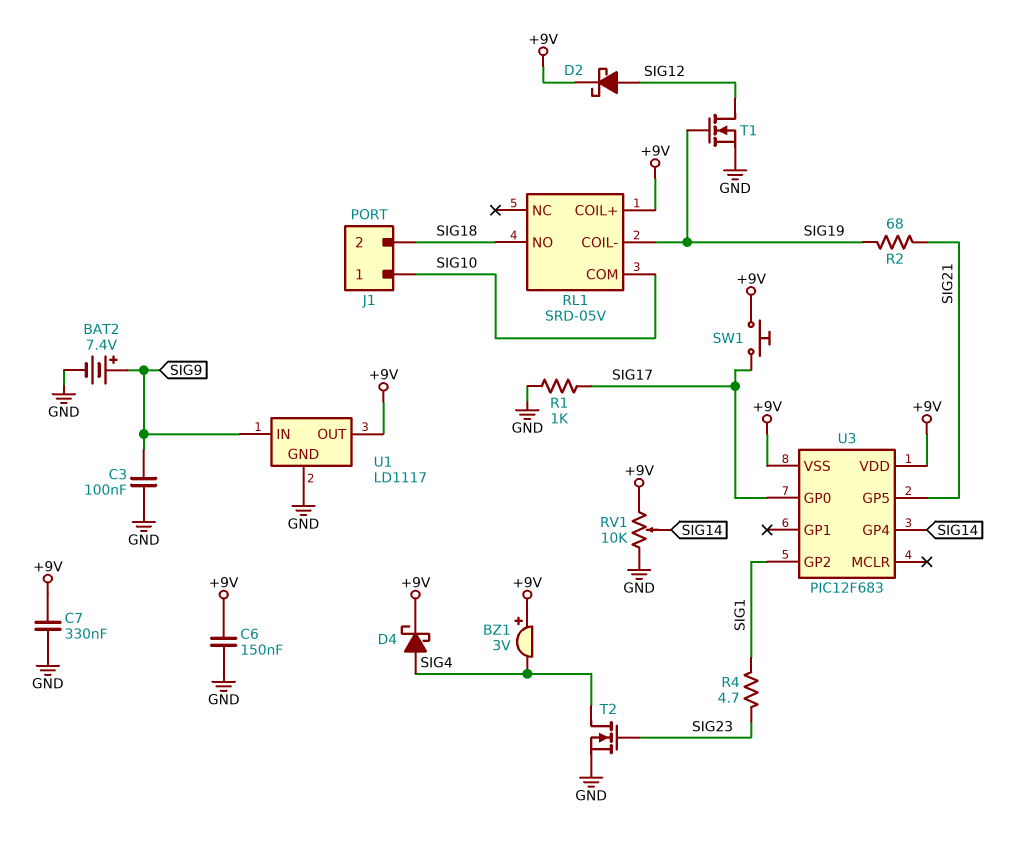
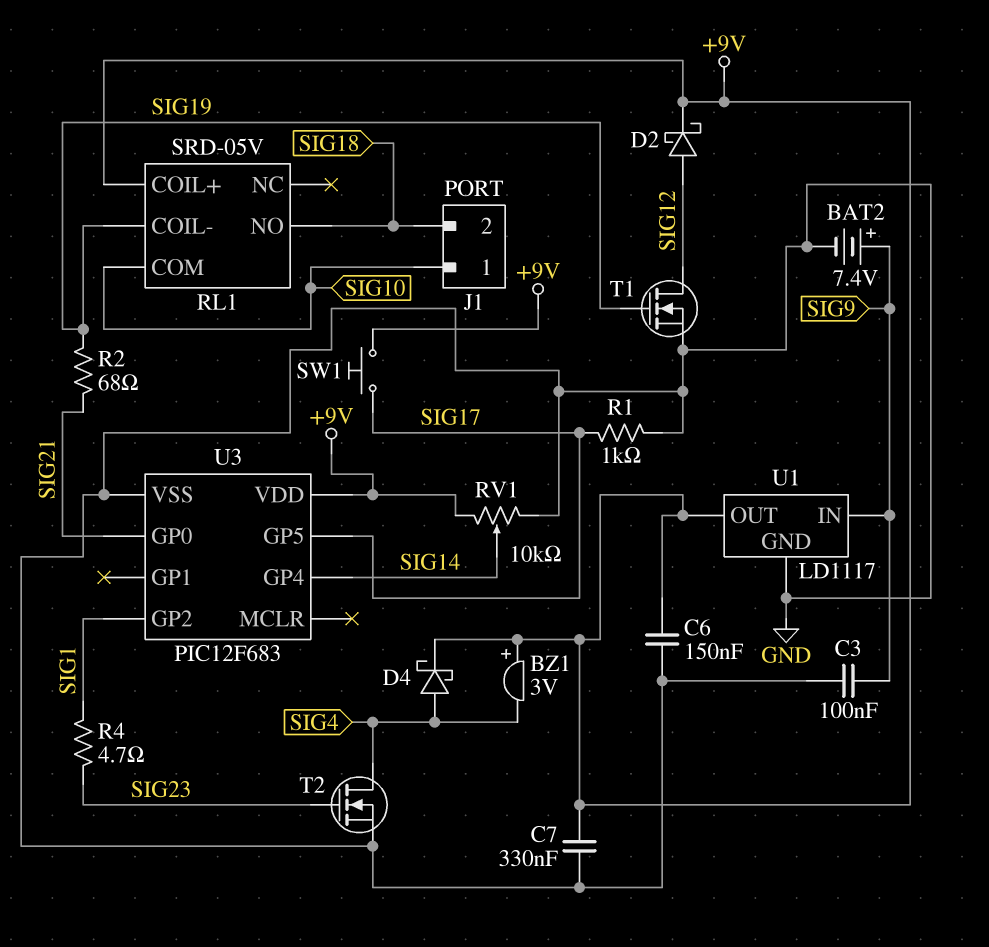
U3 pin GP0: SIG17 -> SIG21
U3 pin GP5: SIG21 -> SIG17
U3 pin VSS: +9V -> GND

